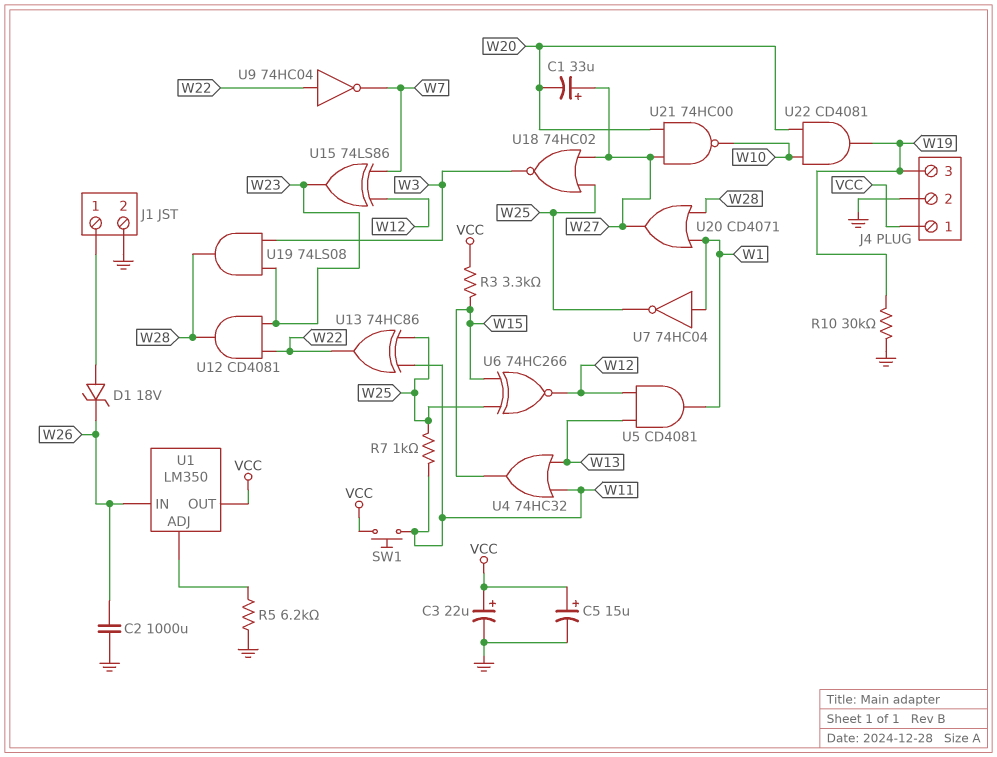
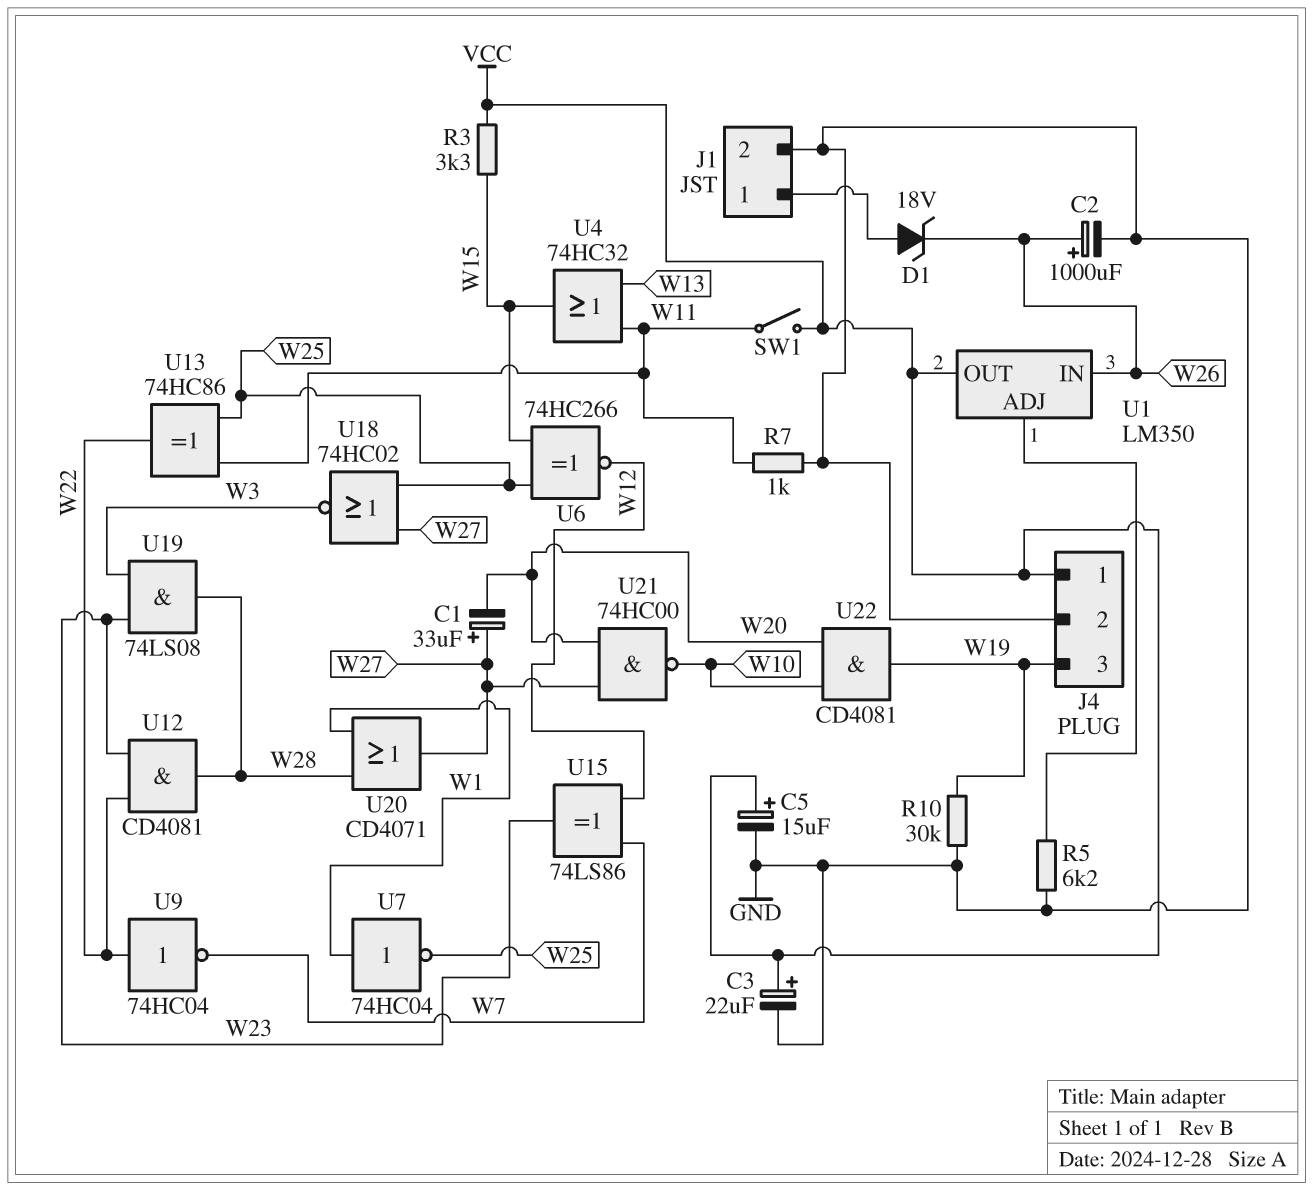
C2: 1000uF (GND, W26) -> 1000uF (plus W26, minus GND)
R7: 1k (W11, W25) -> 1k (GND, W11)
SW1: button (VCC, W11) -> switch (VCC, W11)
U5: AND CD4081 (in W12, in W13, out W1) -> none

